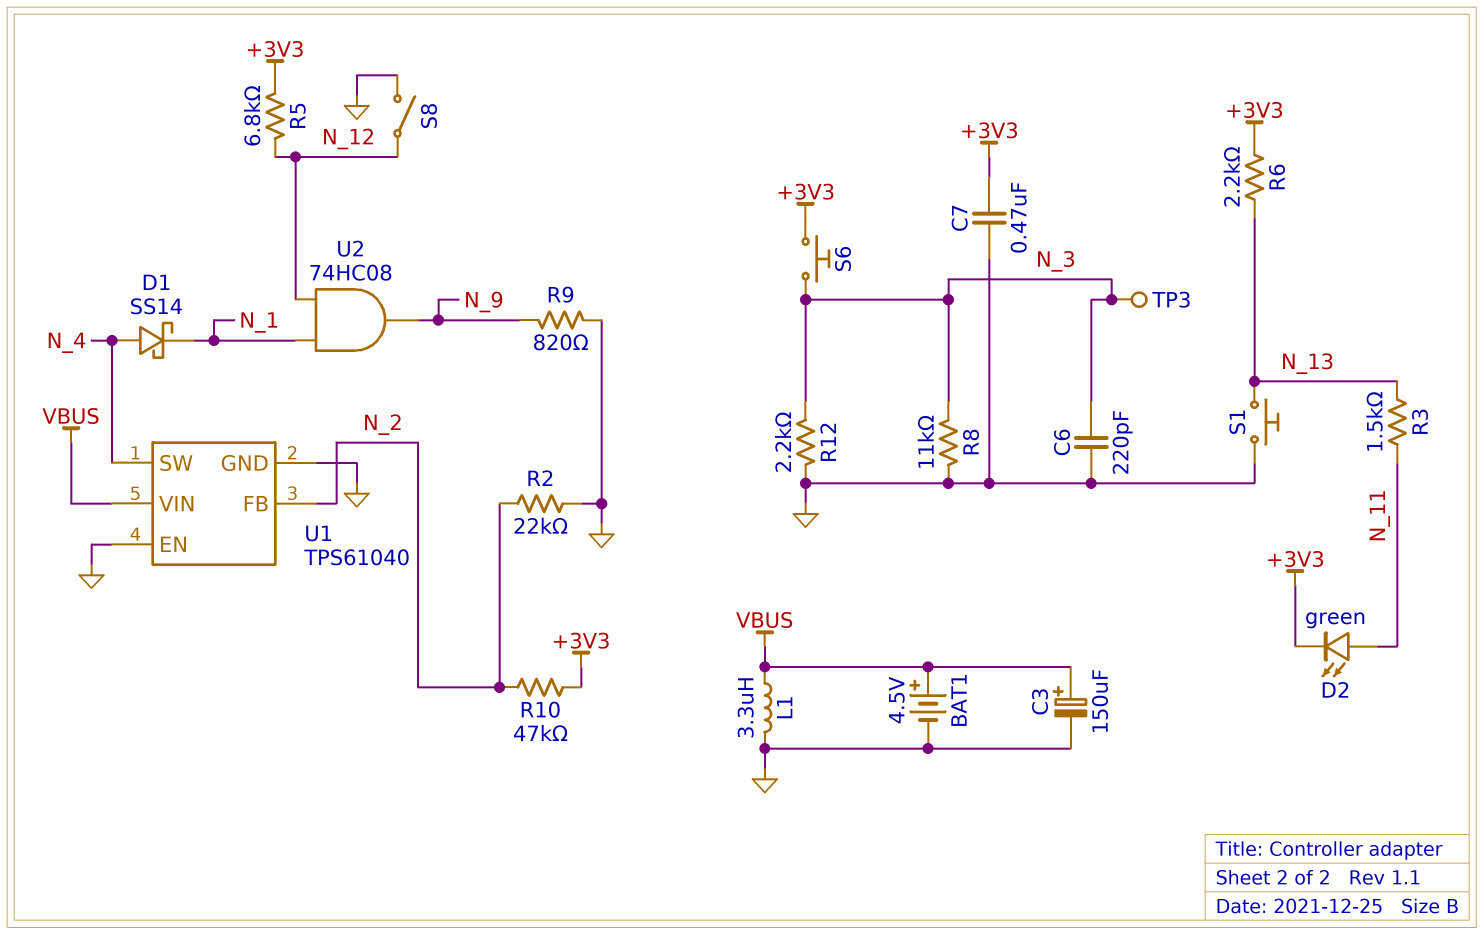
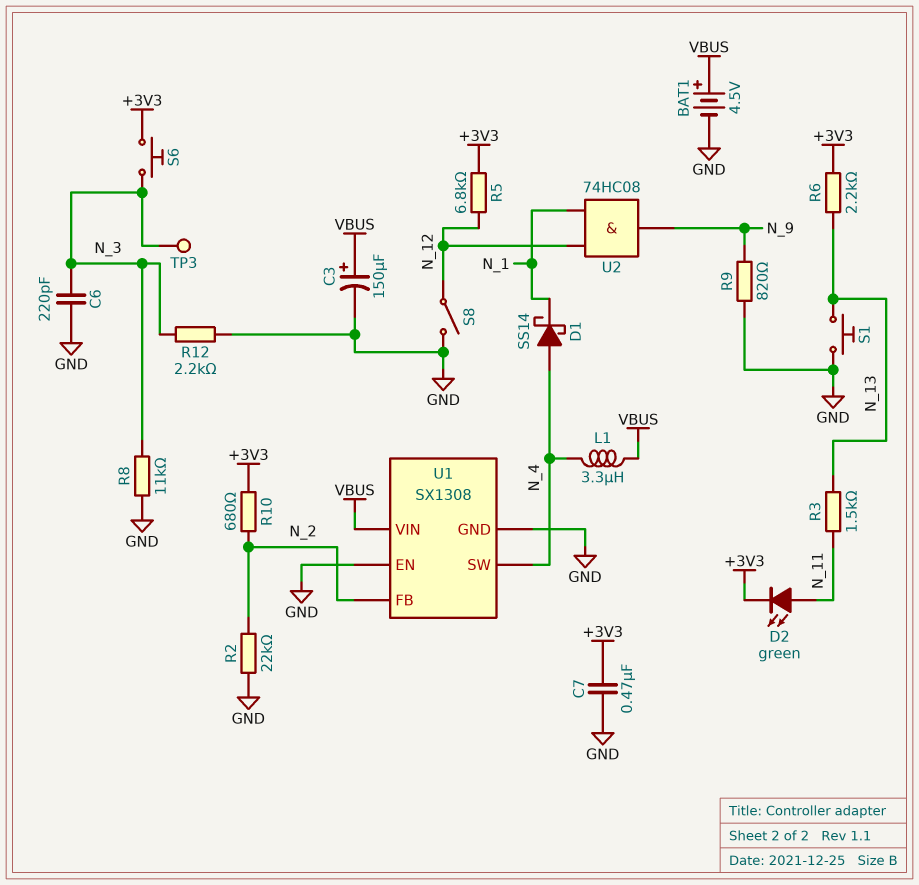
L1: 3.3uH (GND, VBUS) -> 3.3uH (N_4, VBUS)
R10: 47k (+3V3, N_2) -> 680 (+3V3, N_2)
U1: TPS61040 -> SX1308

